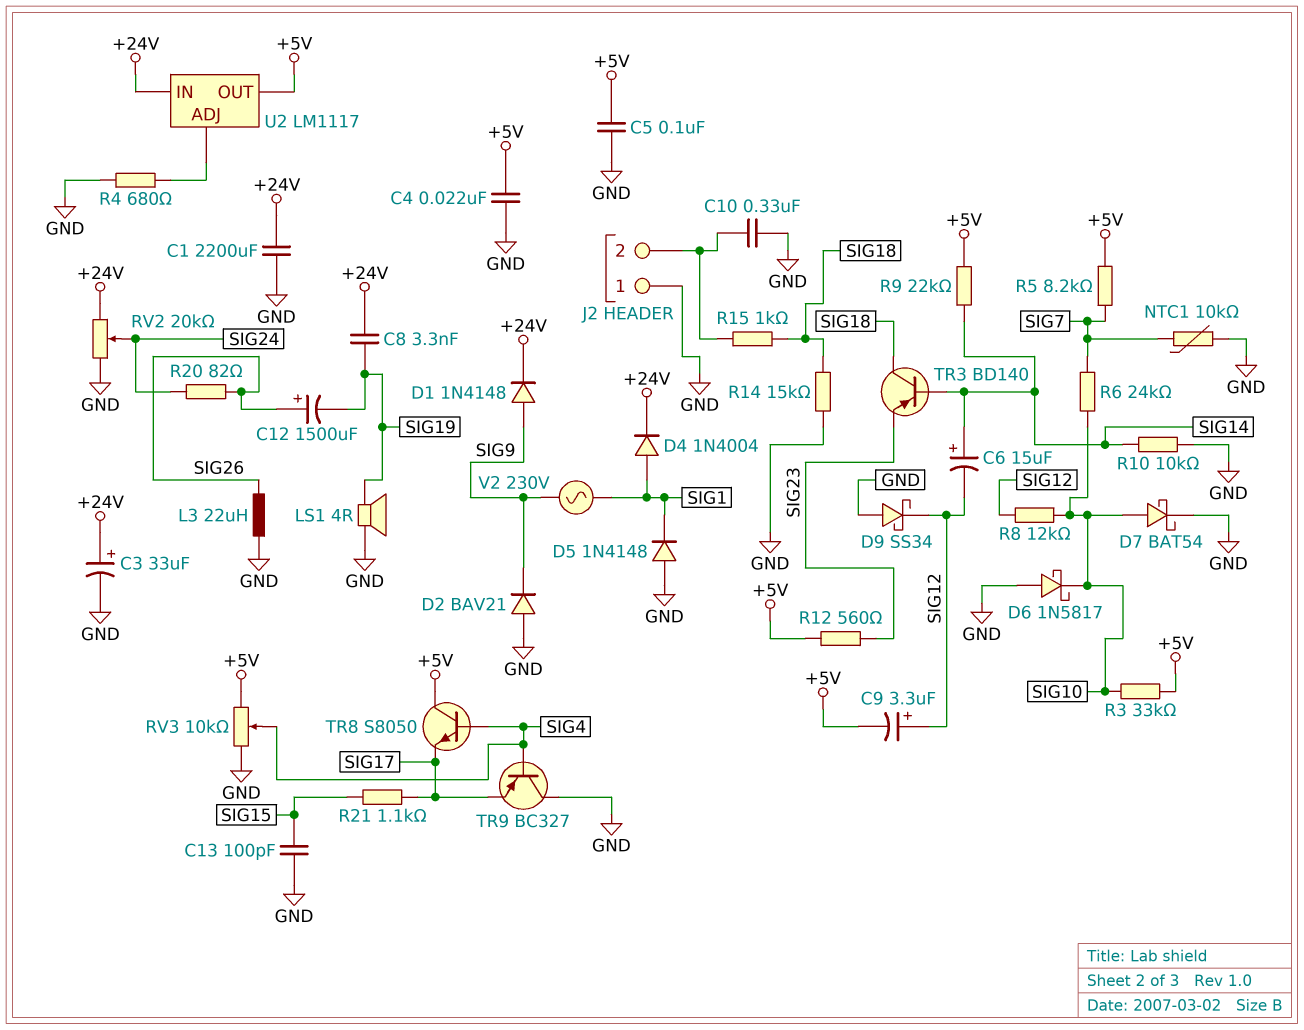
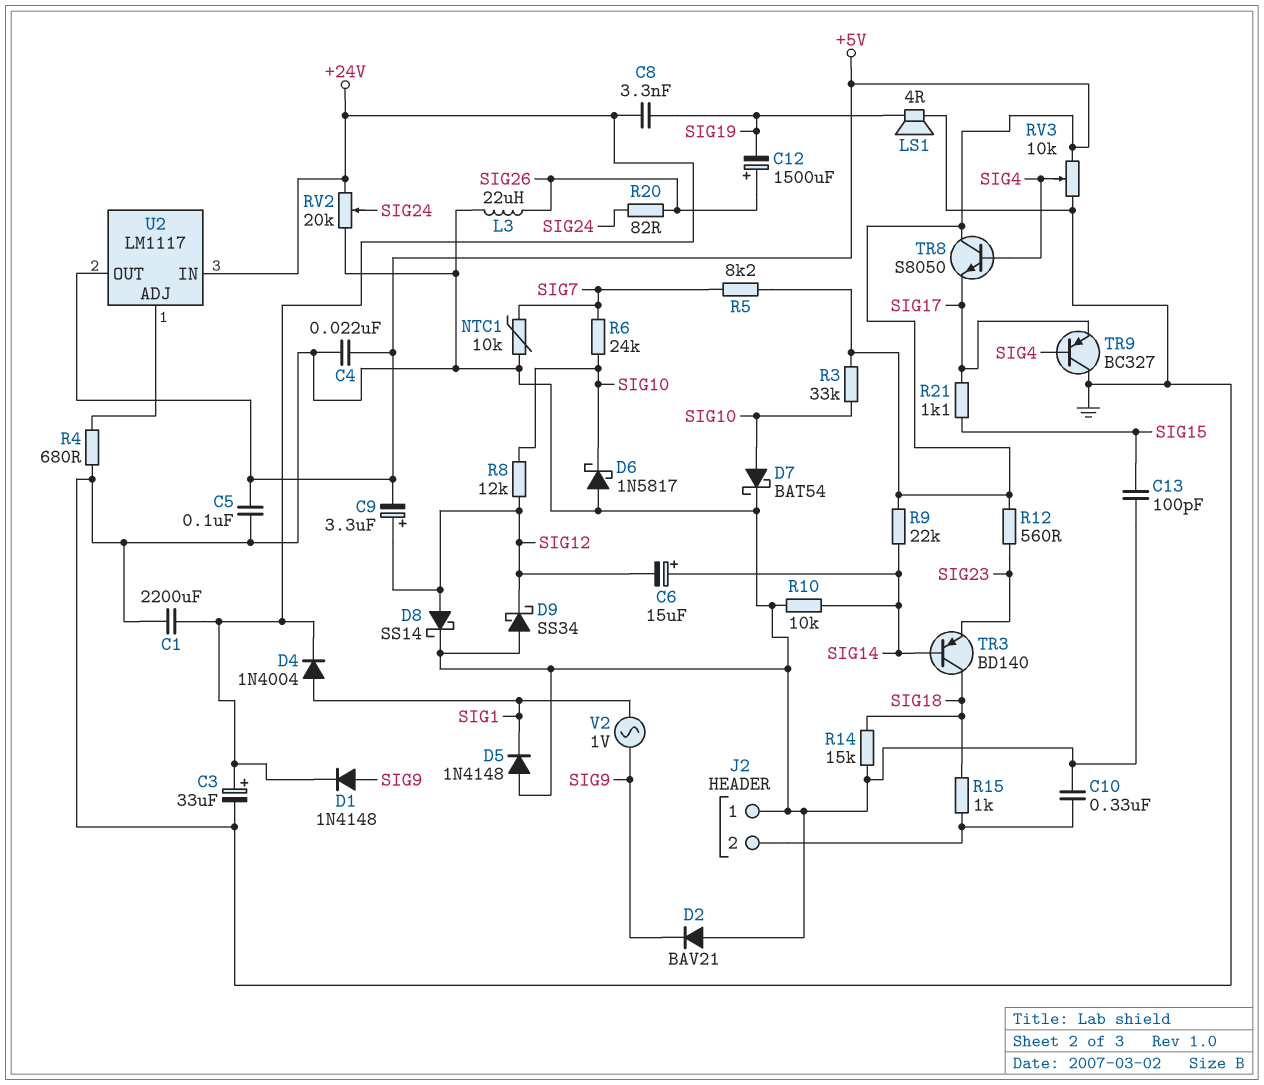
D8: none -> schottky SS14 (A SIG12, K GND)
V2: AC 230V (SIG1, SIG9) -> AC 1V (SIG1, SIG9)

